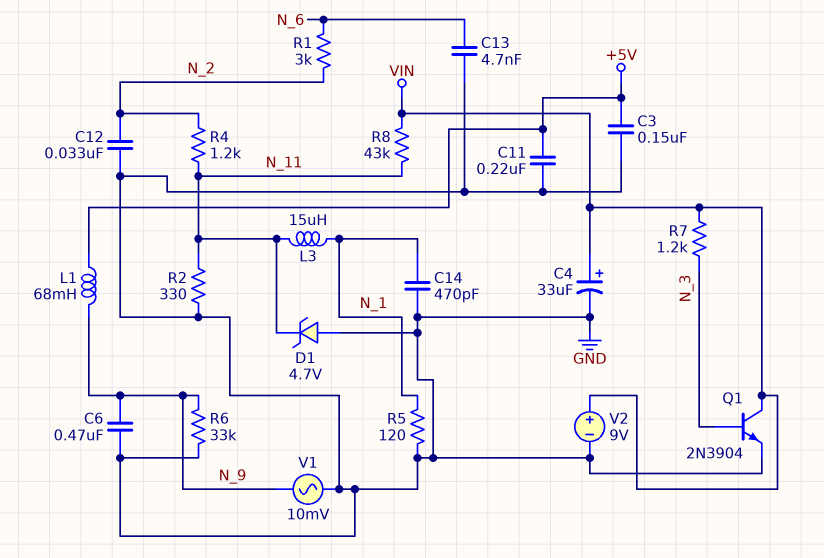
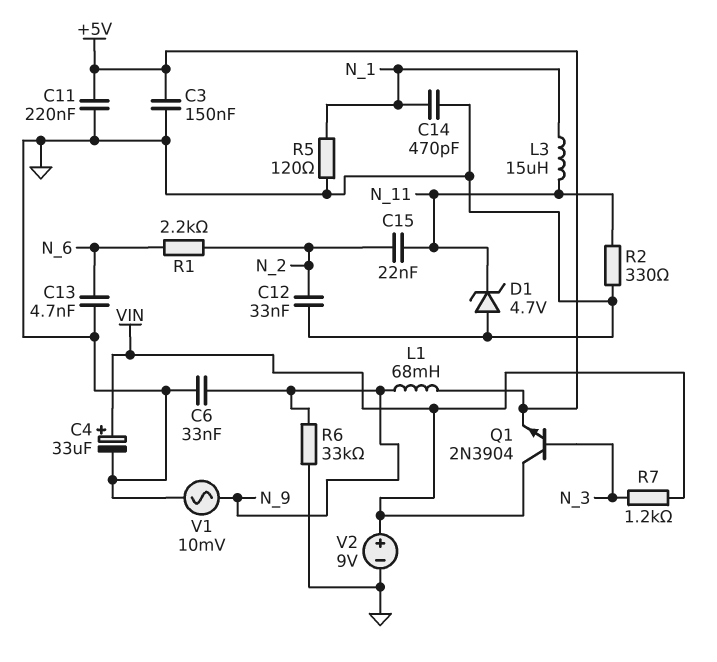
C6: 470nF (GND, N_9) -> 33nF (GND, N_9)
C15: none -> 22nF (N_2, N_11)
Q1: NPN 2N3904 (B N_3, C VIN, E GND) -> NPN 2N3904 (B N_3, C VIN, E +5V)
R1: 3k (N_2, N_6) -> 2.2k (N_2, N_6)
R4: 1.2k (N_2, N_11) -> none
R8: 43k (N_11, VIN) -> none

